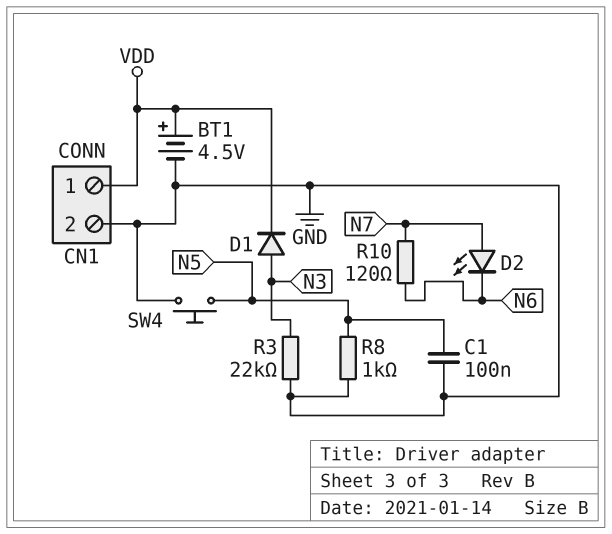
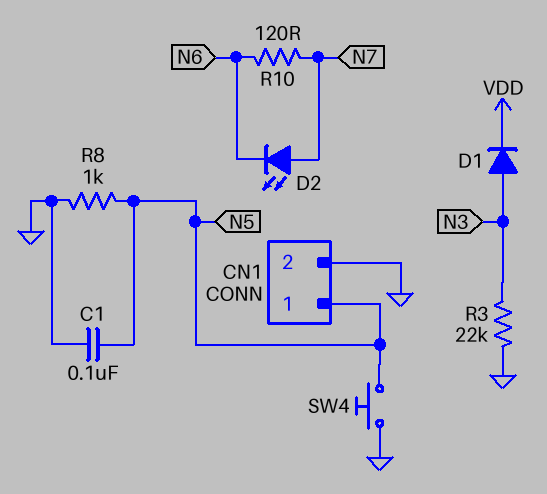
BT1: 4.5V (plus VDD, minus GND) -> none
CN1 pin 1: VDD -> N5

